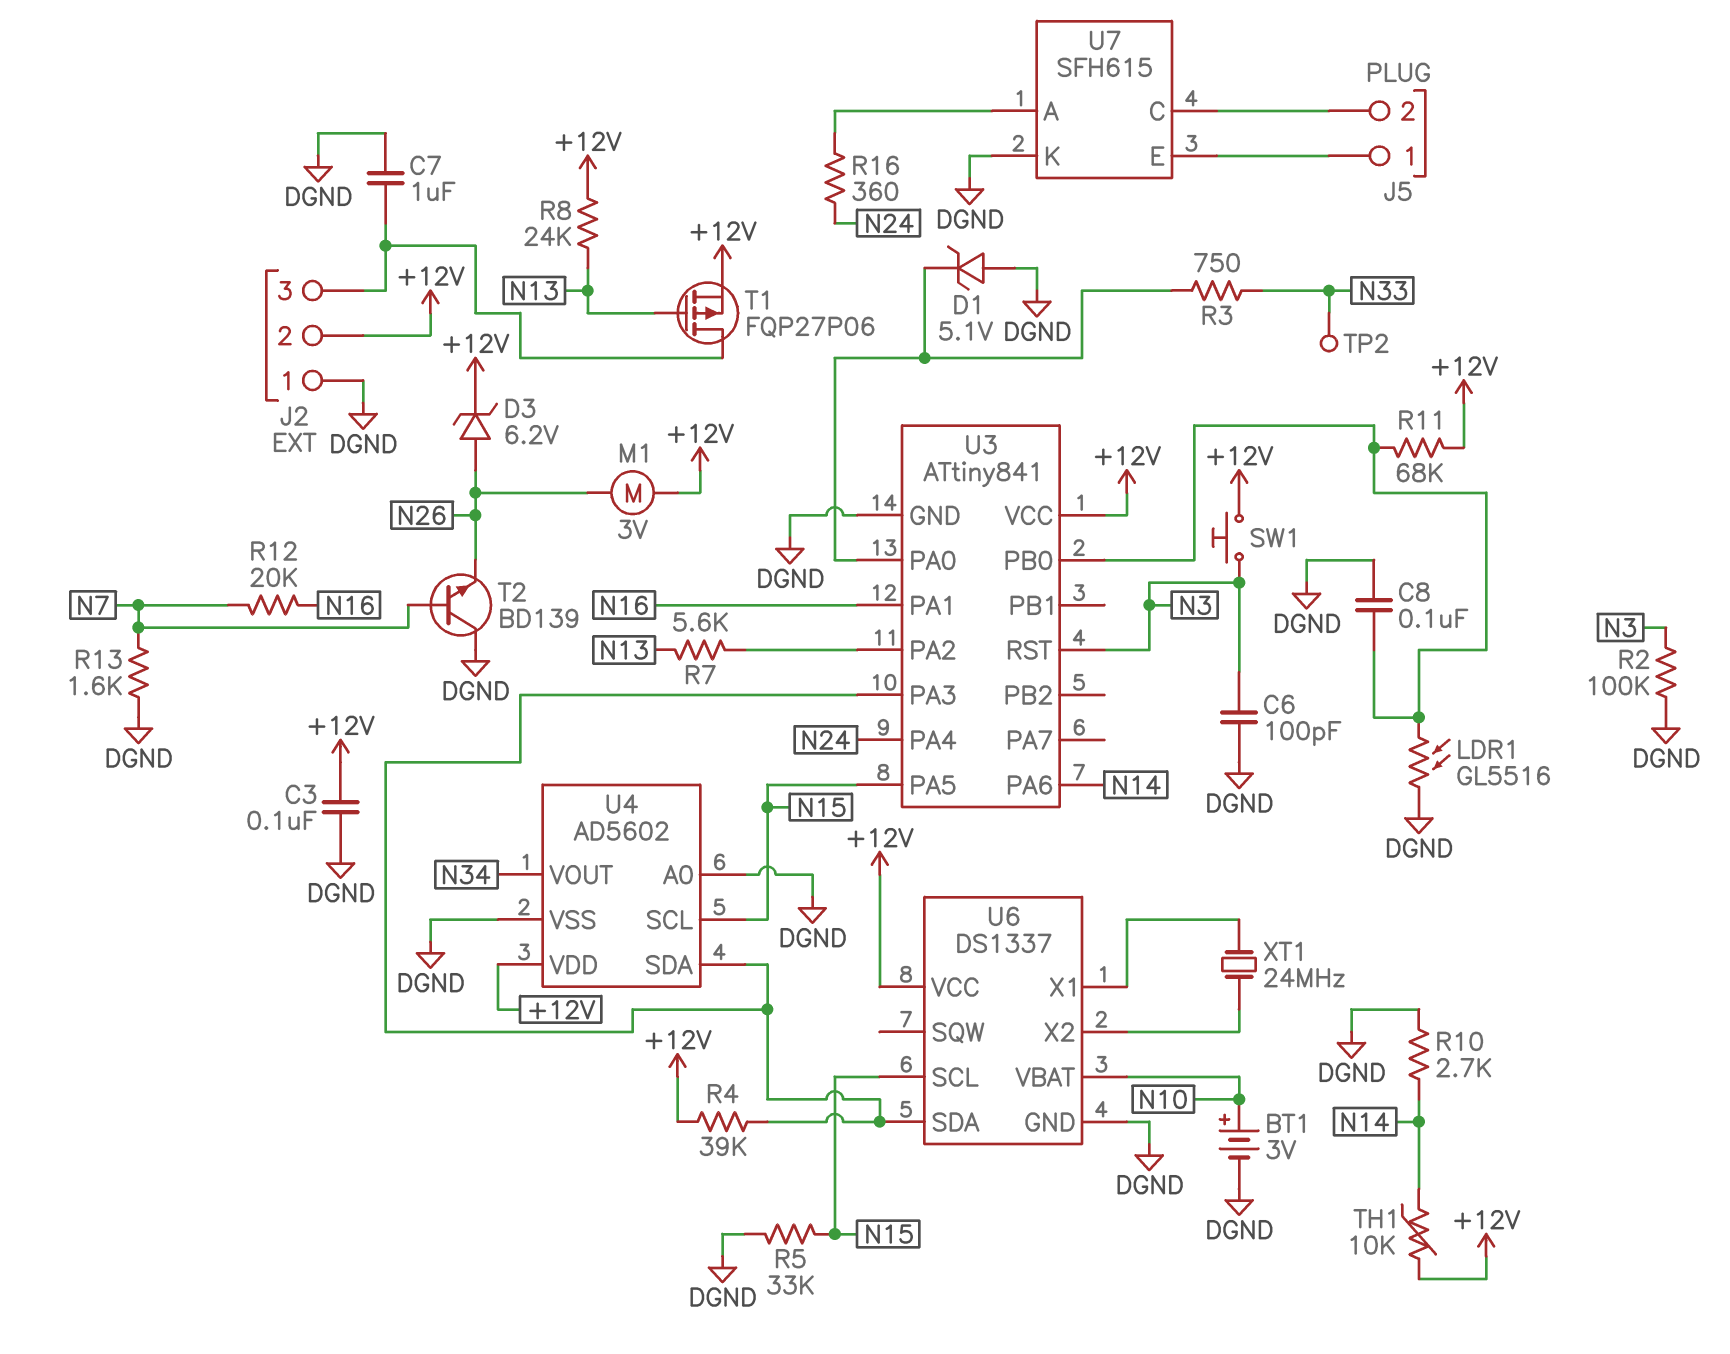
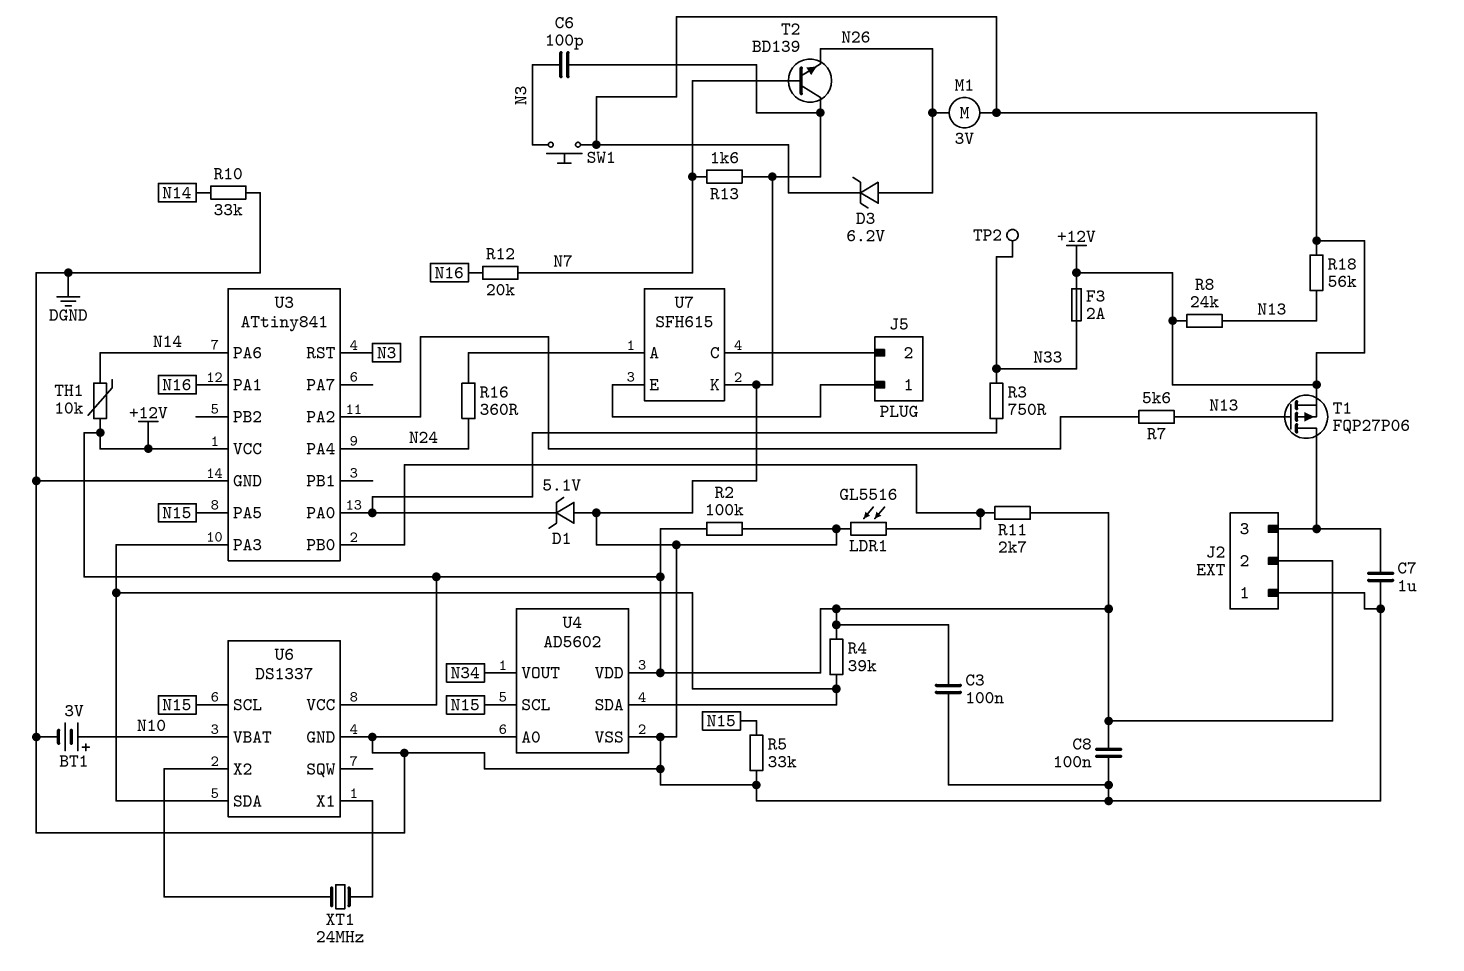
C8: 100nF (DGND, U3/PB0) -> 100nF (+12V, DGND)
F3: none -> 2A (+12V, N33)
R2: 100k (DGND, N3) -> 100k (+12V, DGND)
R10: 2.7k (DGND, N14) -> 33k (DGND, N14)
R11: 68k (+12V, U3/PB0) -> 2.7k (+12V, U3/PB0)
R18: none -> 56k (+12V, N13)

